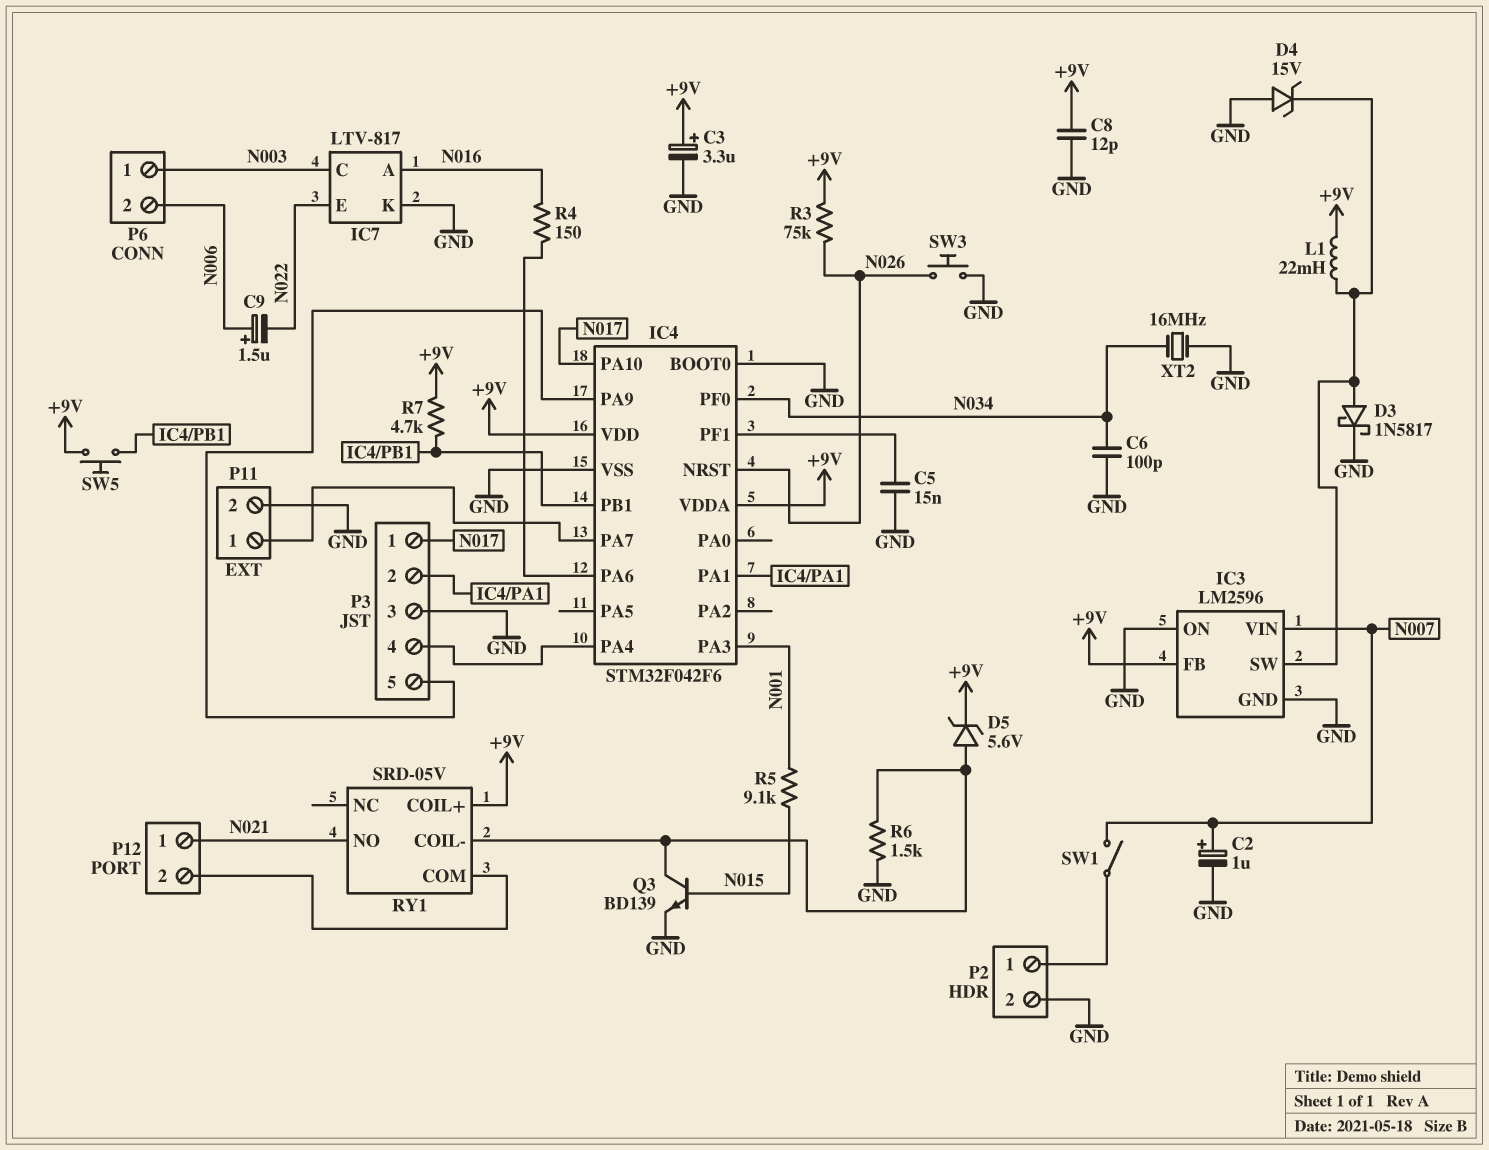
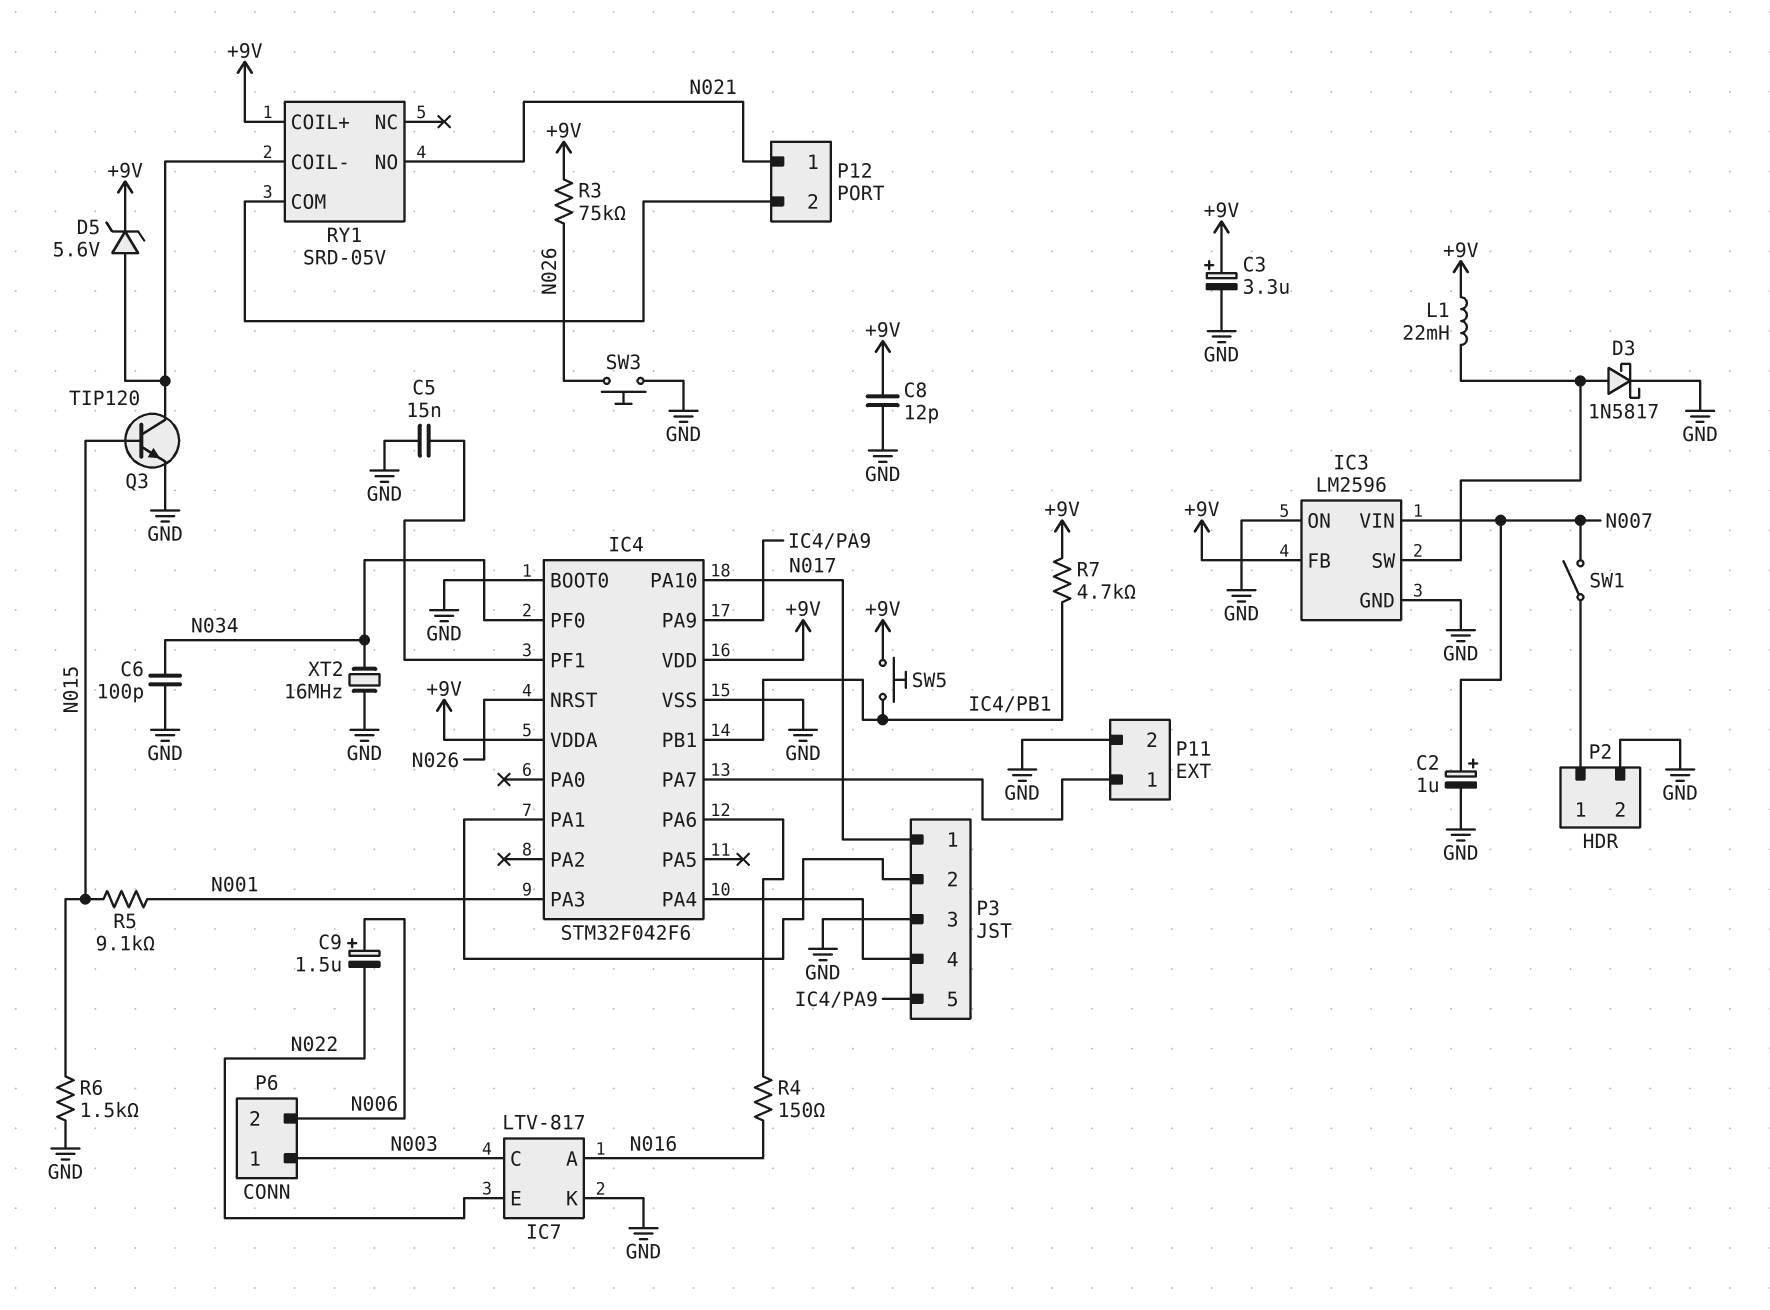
D4: zener 15V (A GND, K IC3/SW) -> none
Q3: NPN BD139 (B N015, C RY1/COIL-, E GND) -> NPN TIP120 (B N015, C RY1/COIL-, E GND)
R6: 1.5k (GND, RY1/COIL-) -> 1.5k (GND, N015)

